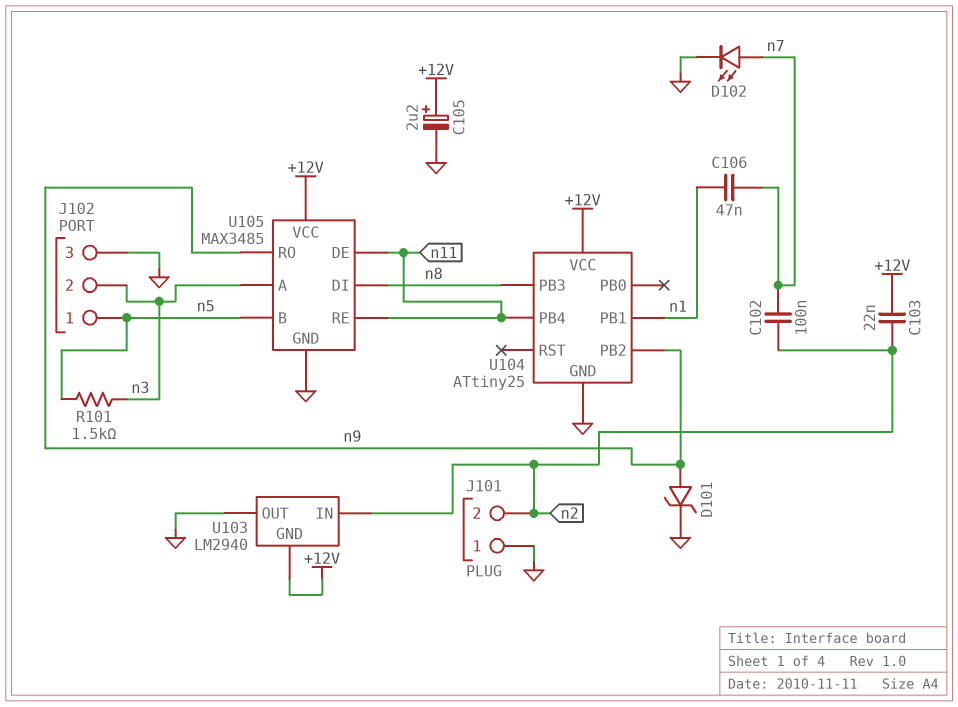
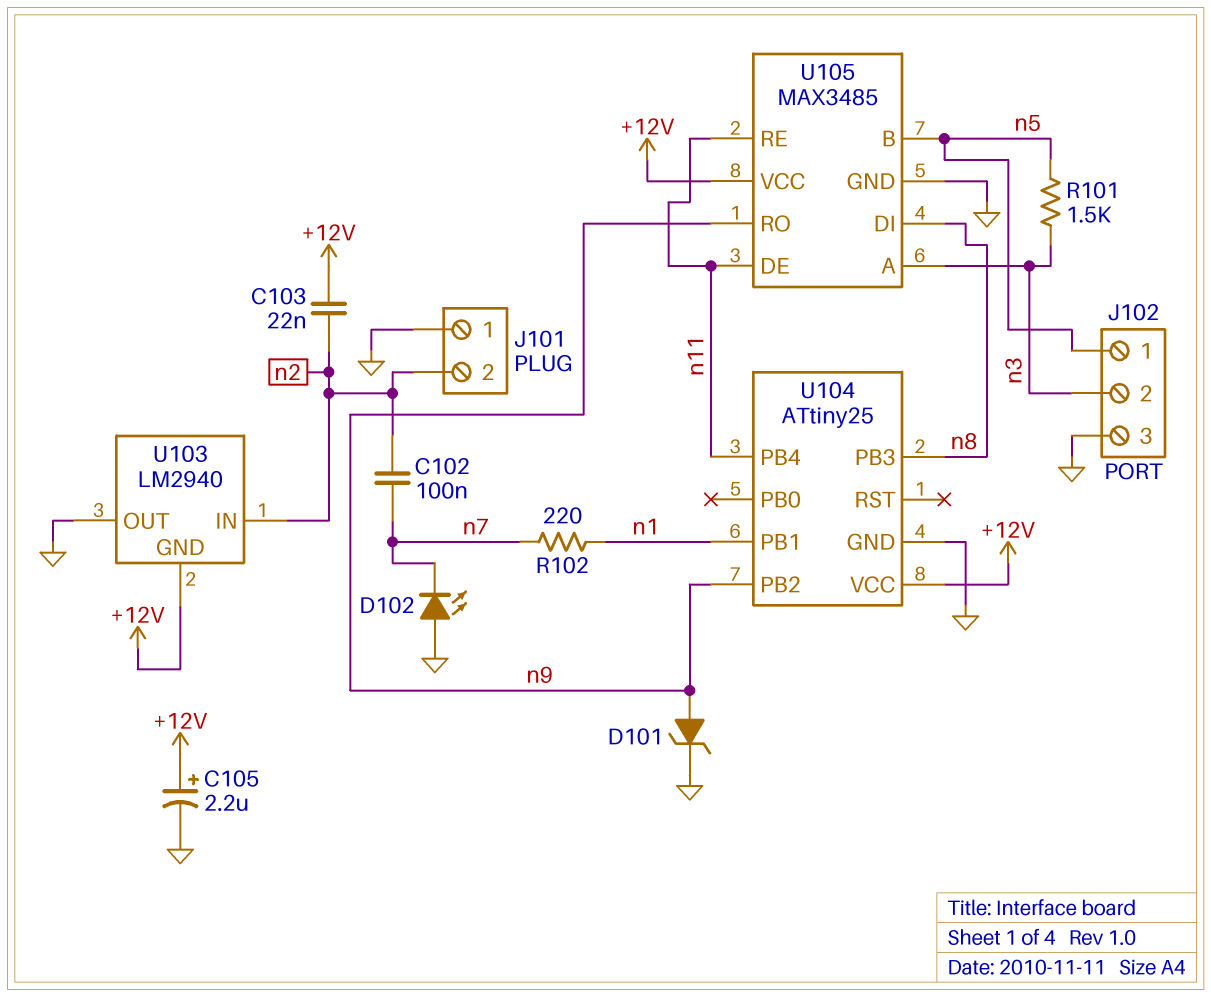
C106: 47nF (n1, n7) -> none
D102: LED (A n7, K GND) -> LED (A GND, K n7)
R102: none -> 220 (n1, n7)

